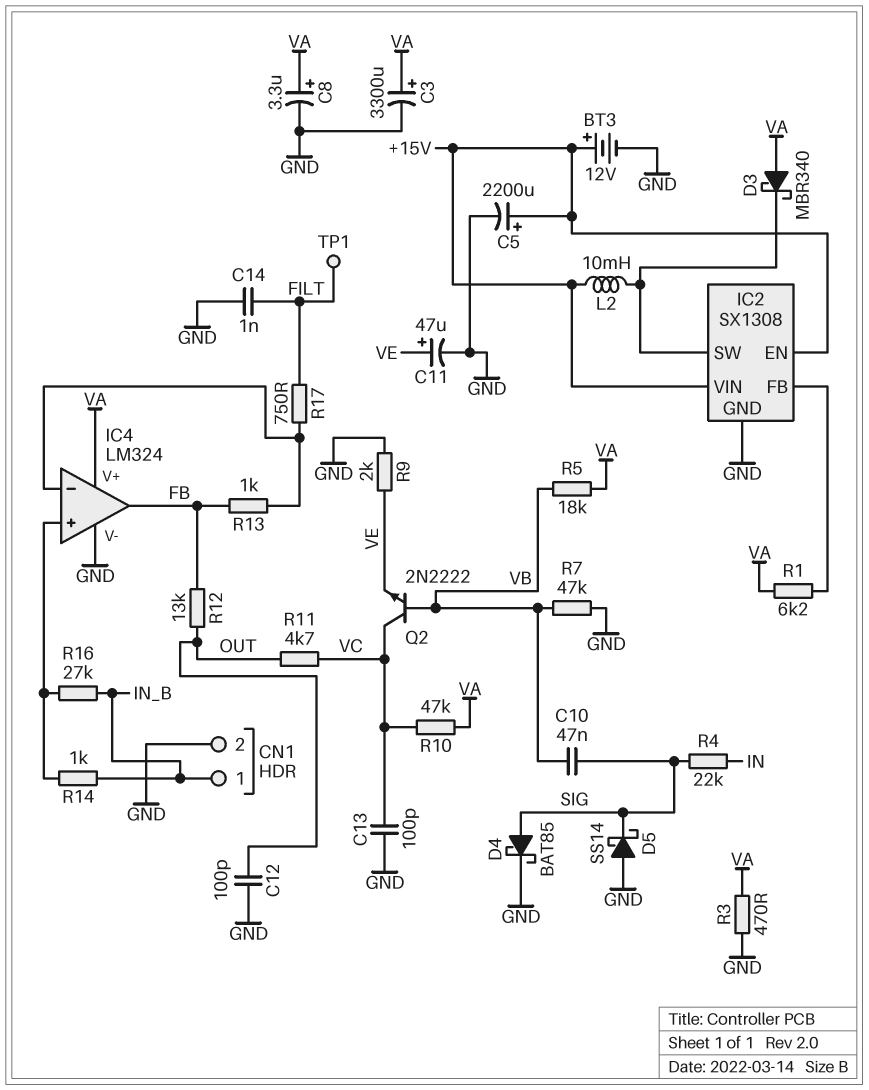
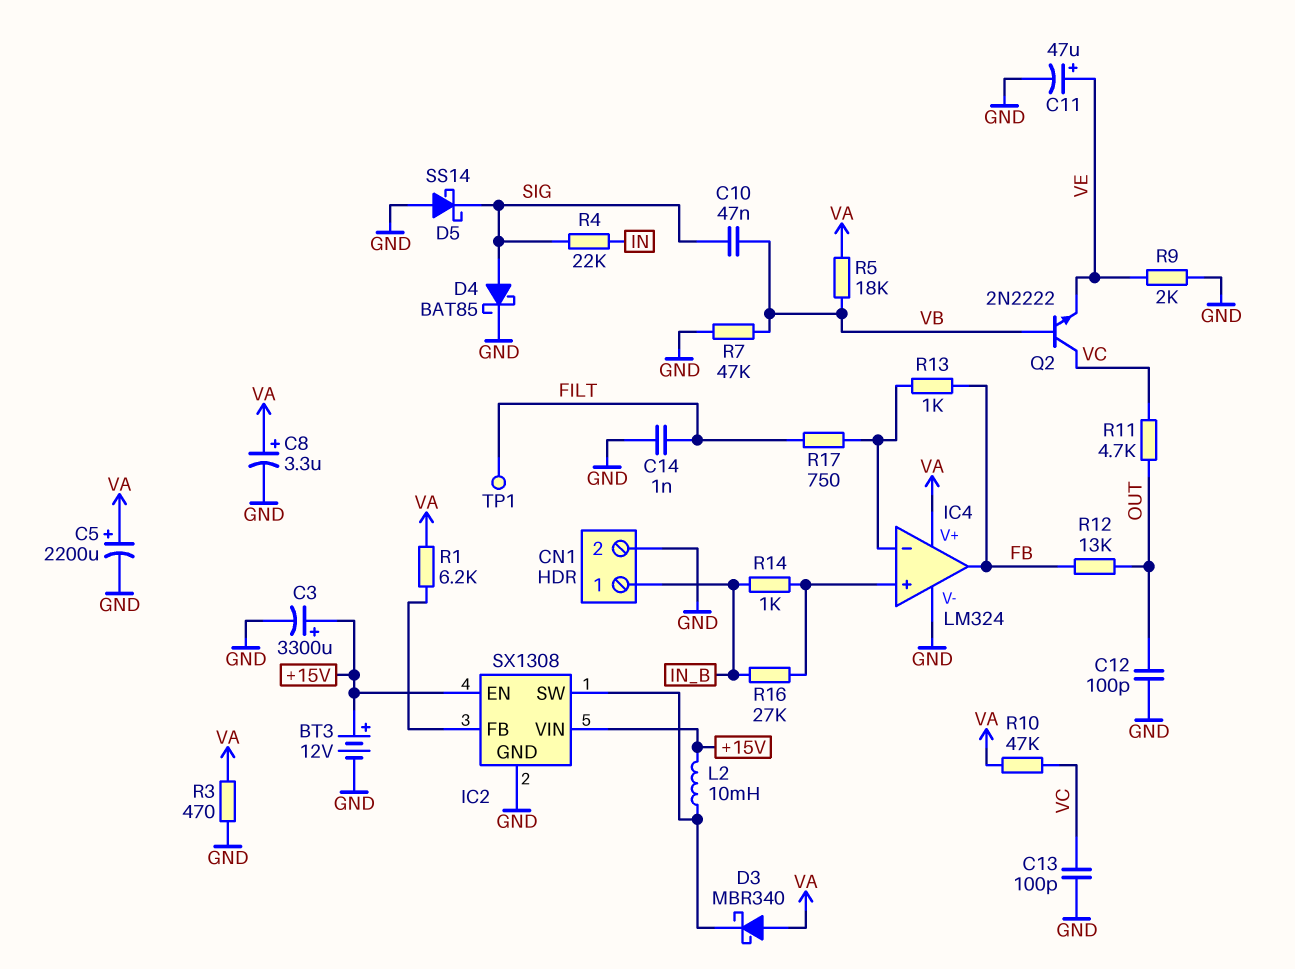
C3: 3300uF (plus VA, minus GND) -> 3300uF (plus +15V, minus GND)
C5: 2200uF (plus +15V, minus GND) -> 2200uF (plus VA, minus GND)

